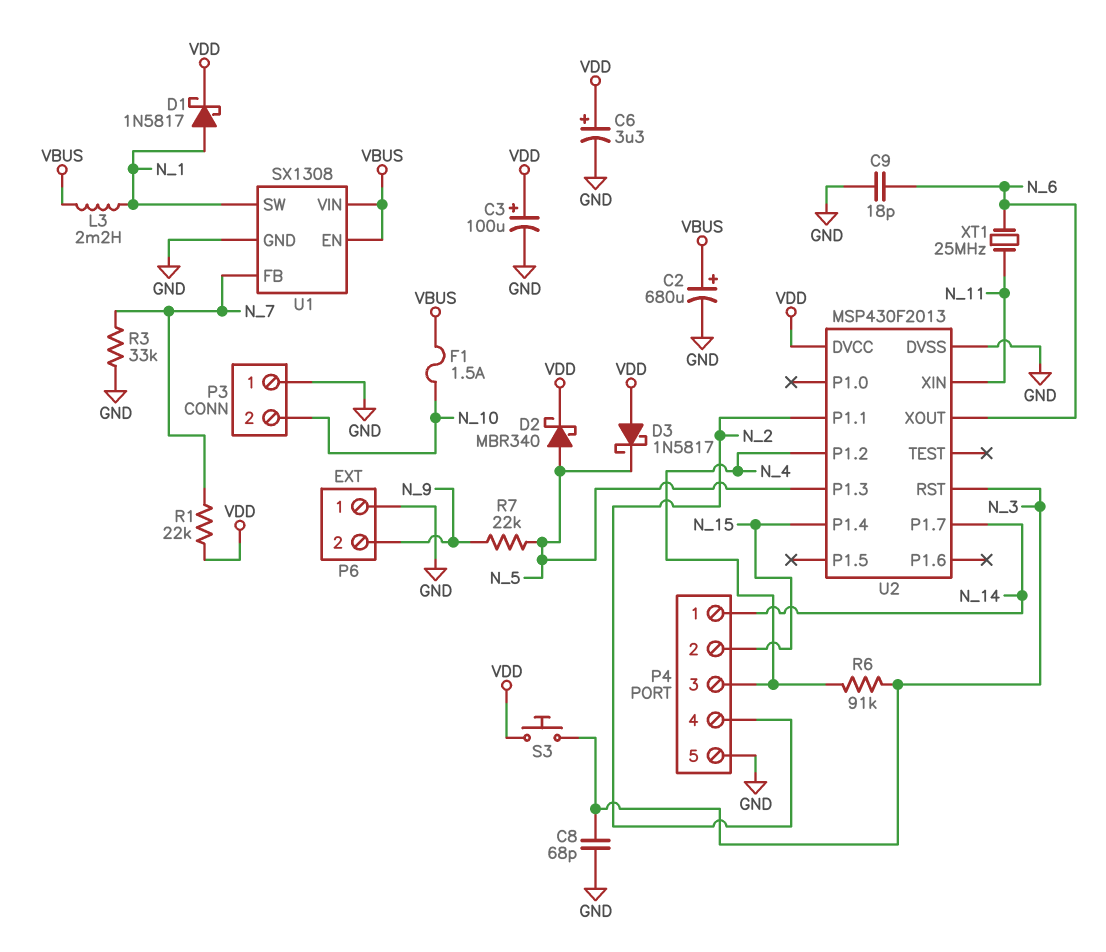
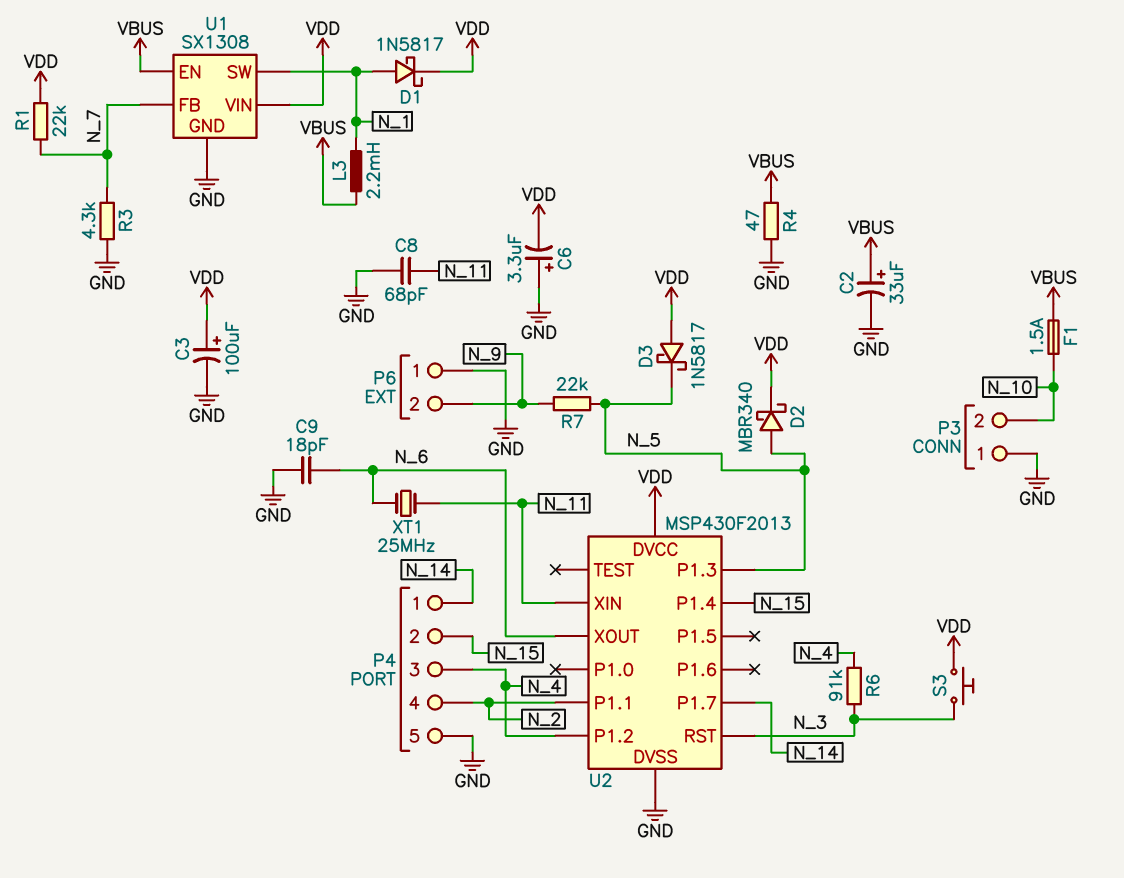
C2: 680uF (plus VBUS, minus GND) -> 33uF (plus VBUS, minus GND)
C6: 3.3uF (plus VDD, minus GND) -> 3.3uF (plus GND, minus VDD)
C8: 68pF (GND, N_3) -> 68pF (GND, N_11)
R3: 33k (GND, N_7) -> 4.3k (GND, N_7)
R4: none -> 47 (GND, VBUS)
U1 pin VIN: VBUS -> VDD

